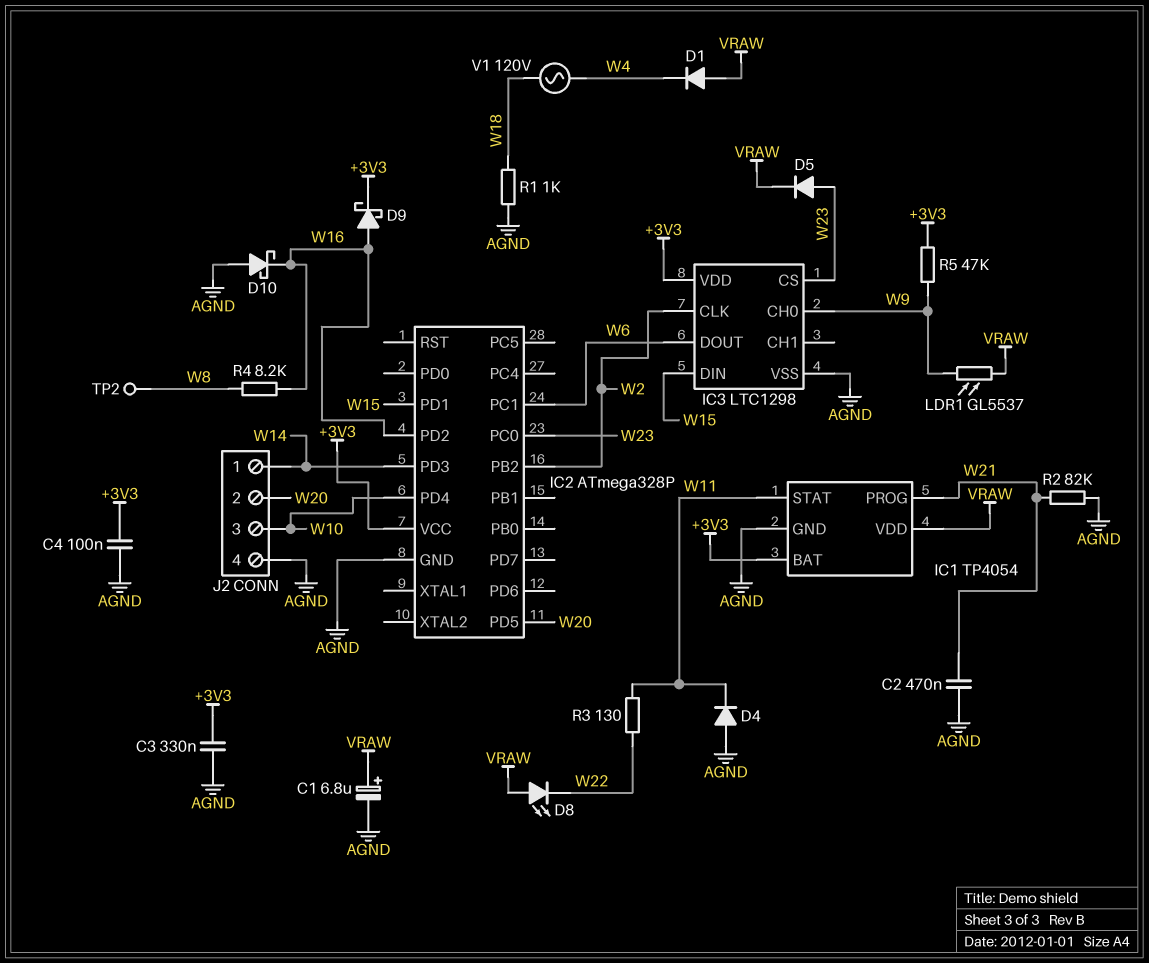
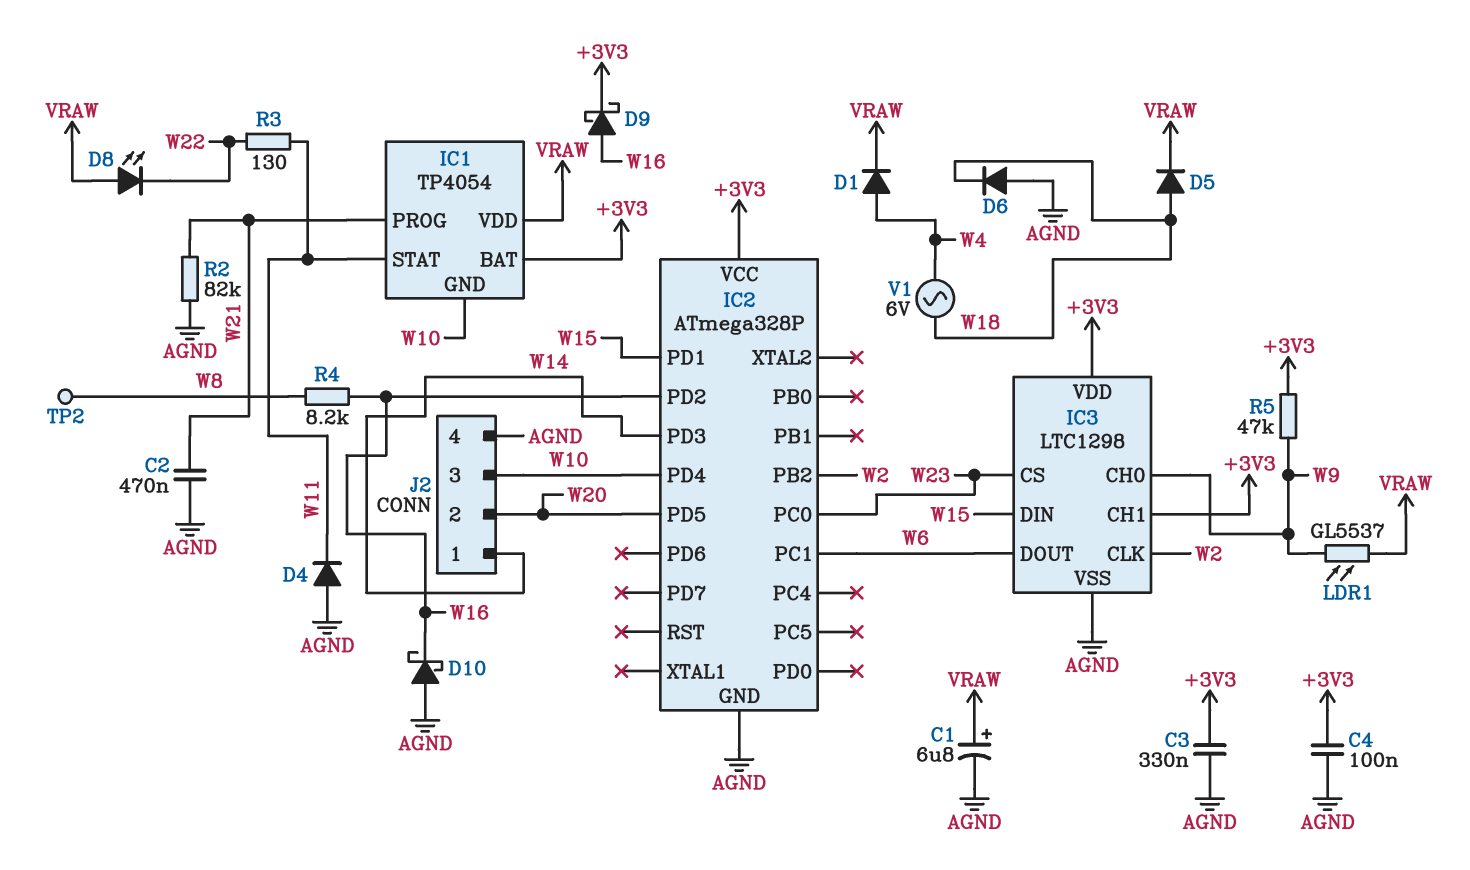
D1: diode (A VRAW, K W4) -> diode (A W4, K VRAW)
D5: diode (A W23, K VRAW) -> diode (A W18, K VRAW)
D6: none -> diode (A AGND, K W18)
IC1 pin GND: AGND -> W10
IC3 pin CH1: none -> +3V3
R1: 1k (AGND, W18) -> none
V1: AC 120V (W4, W18) -> AC 6V (W4, W18)

